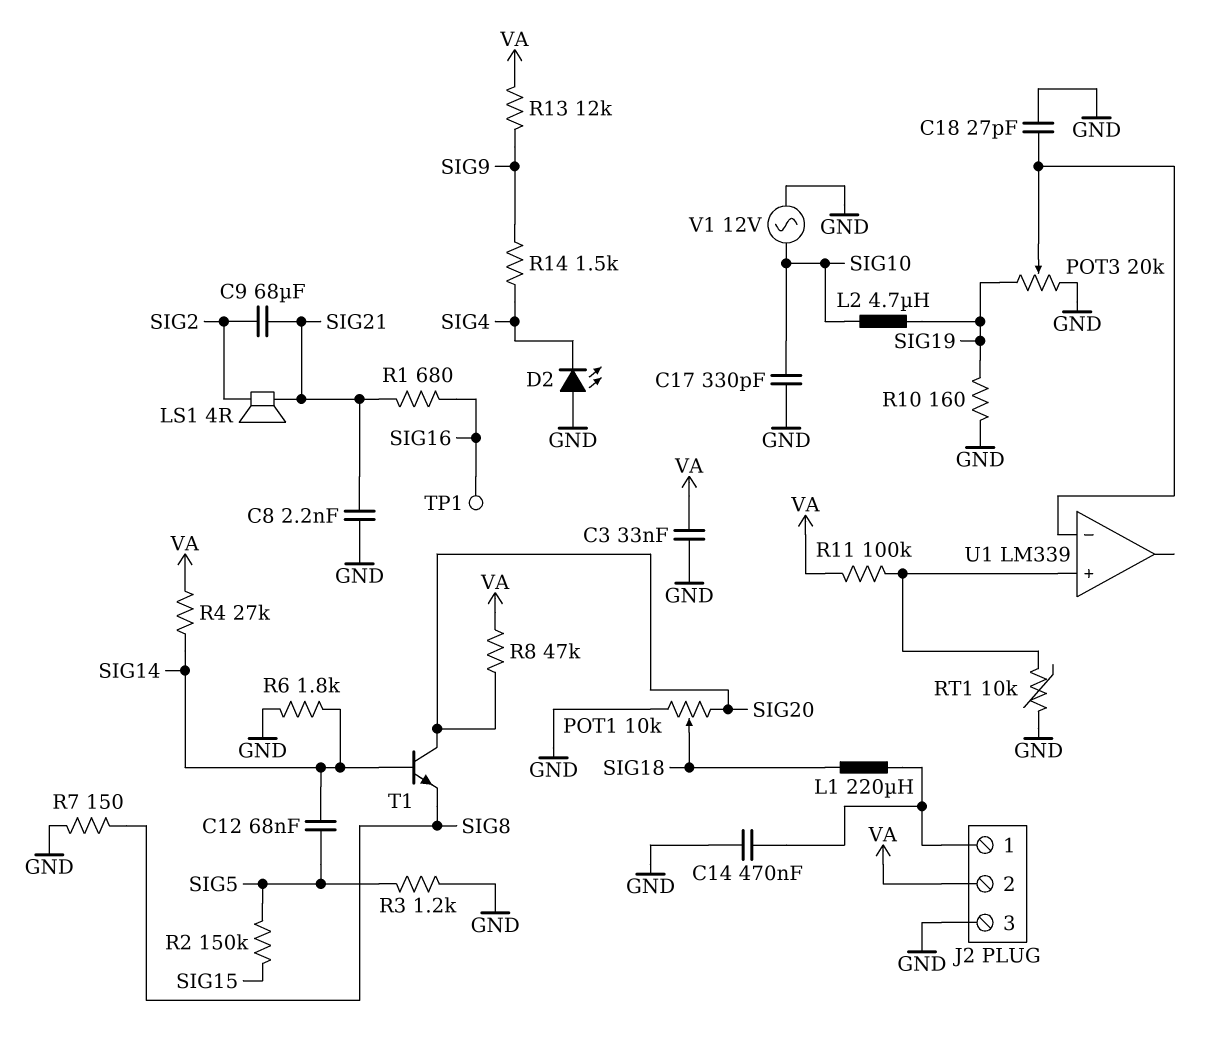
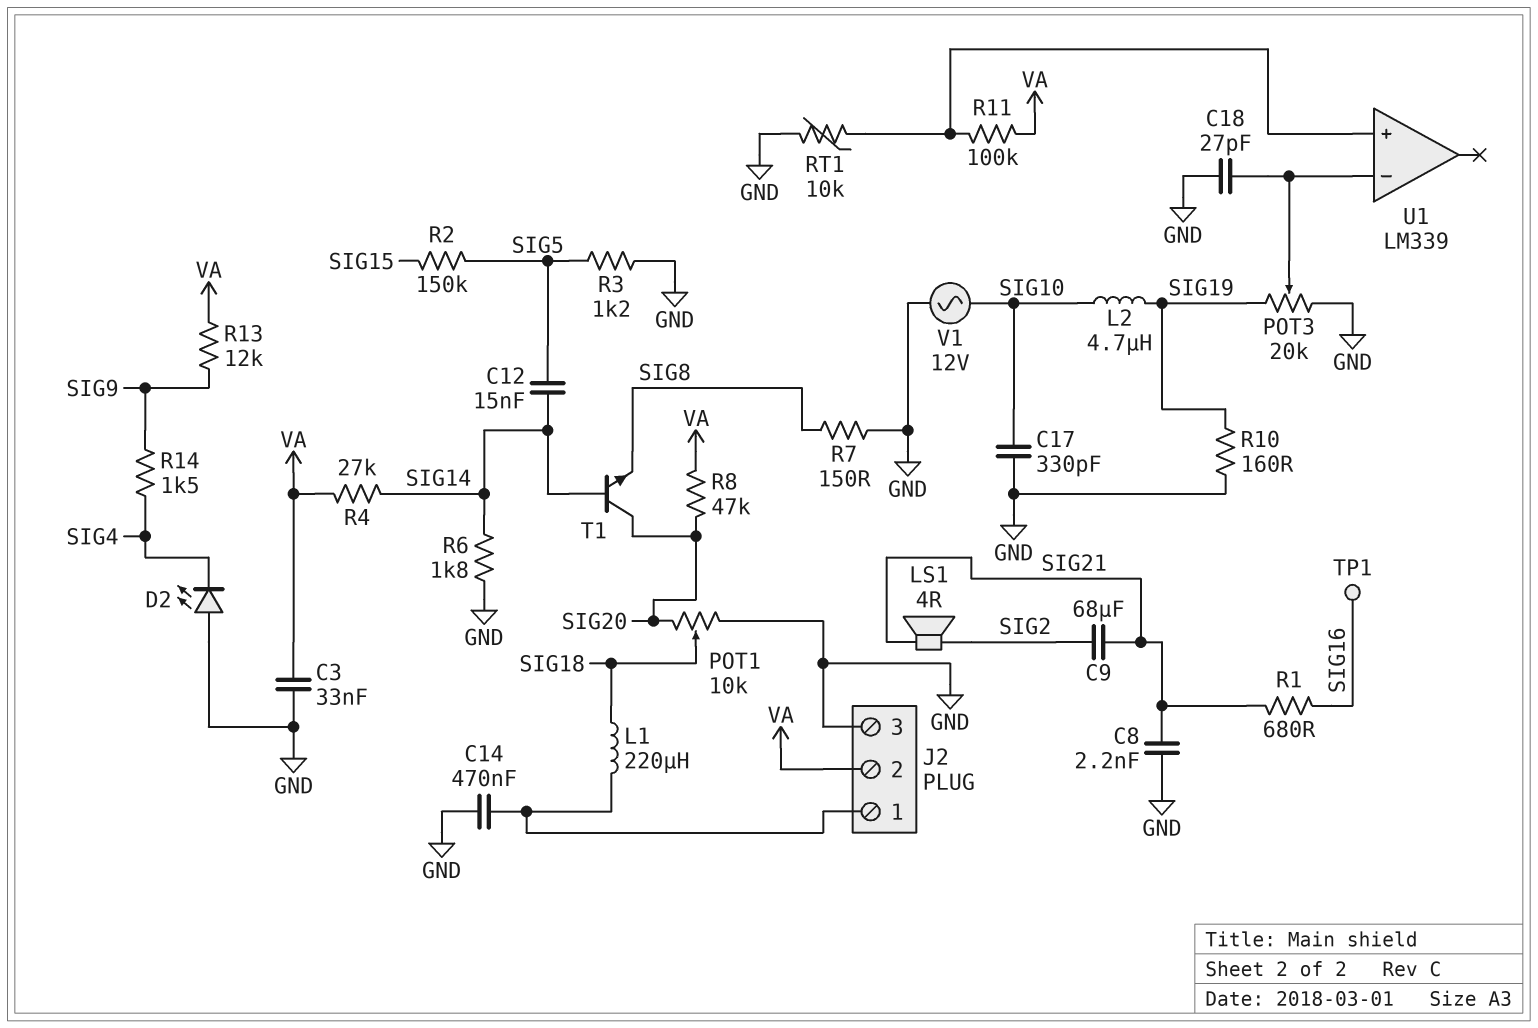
C12: 68nF (SIG5, SIG14) -> 15nF (SIG5, SIG14)

